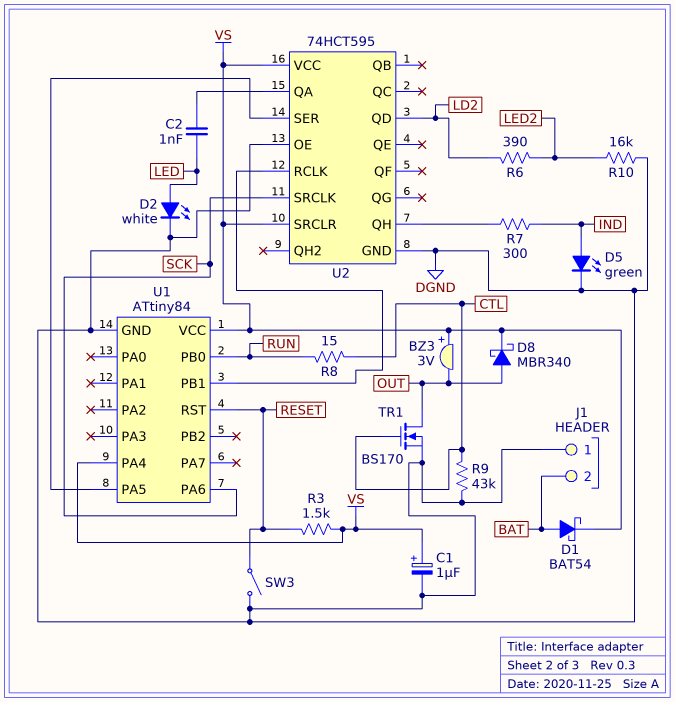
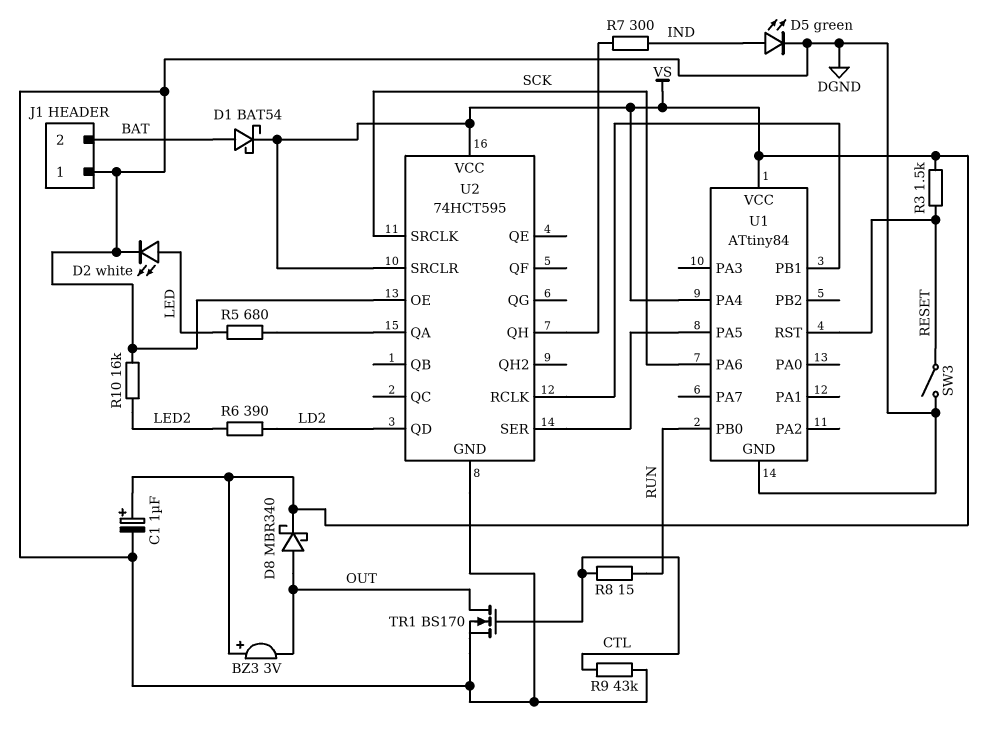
C2: 1nF (LED, U2/QA) -> none
R5: none -> 680 (LED, U2/QA)

